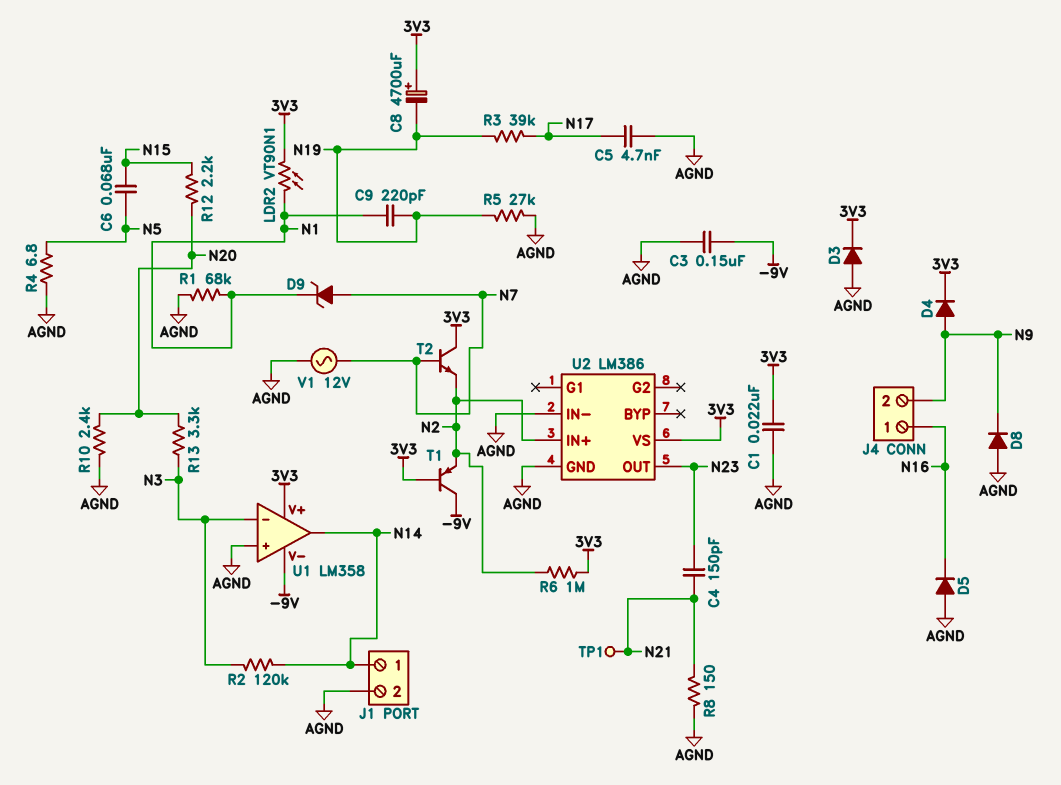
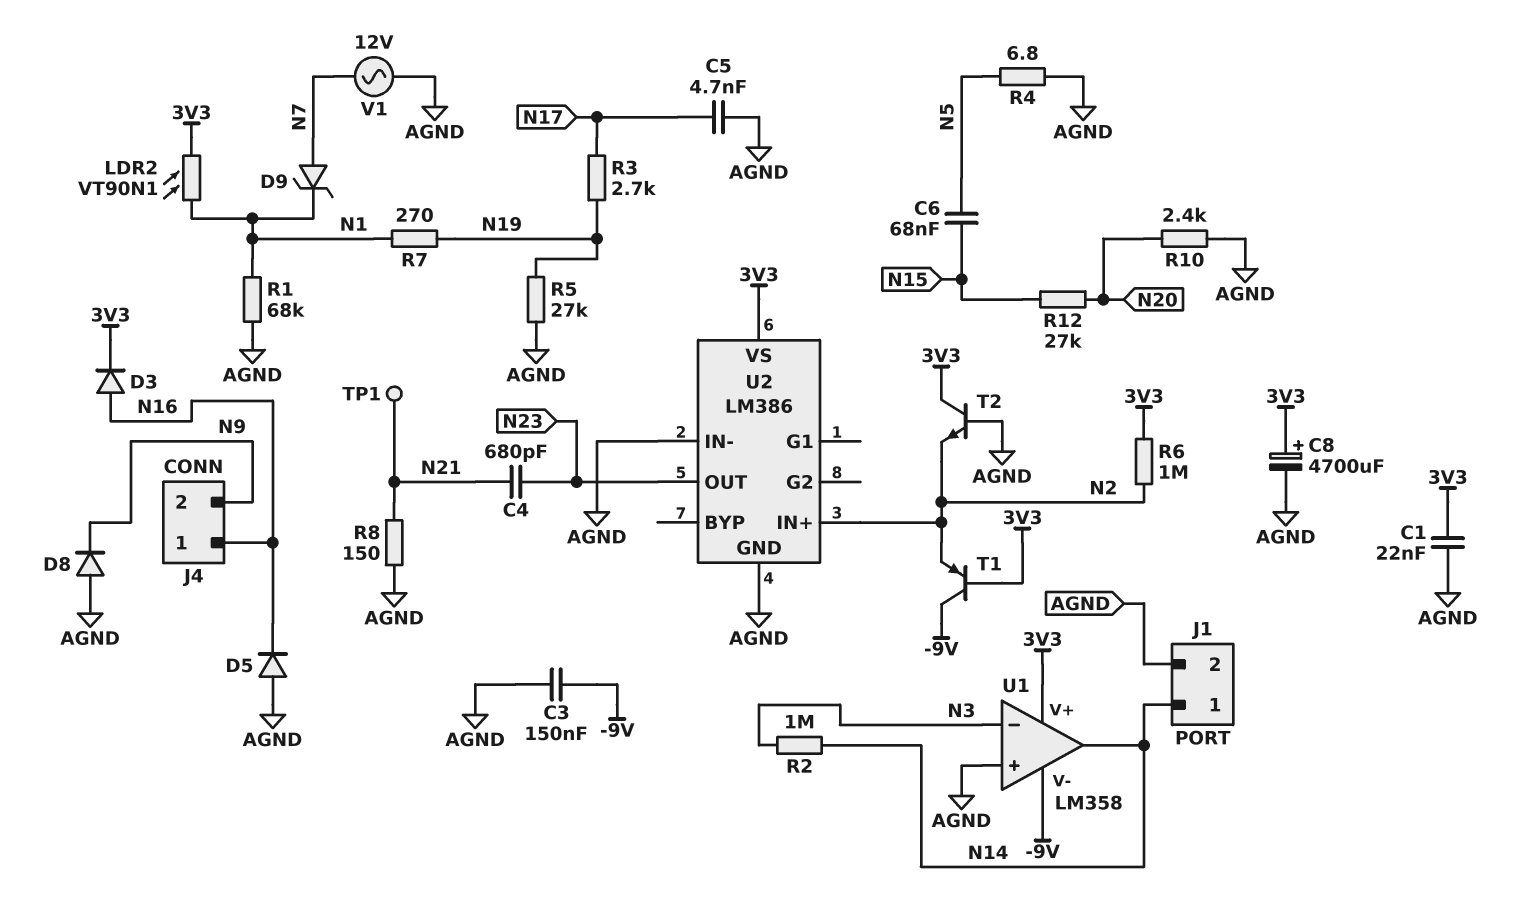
C4: 150pF (N21, N23) -> 680pF (N21, N23)
C8: 4700uF (plus 3V3, minus N19) -> 4700uF (plus 3V3, minus AGND)
C9: 220pF (N1, N19) -> none
D3: diode (A AGND, K 3V3) -> diode (A N16, K 3V3)
D4: diode (A N9, K 3V3) -> none
R2: 120k (N3, N14) -> 1M (N3, N14)
R3: 39k (N17, N19) -> 2.7k (N17, N19)
R7: none -> 270 (N1, N19)
R12: 2.2k (N15, N20) -> 27k (N15, N20)
R13: 3.3k (N3, N20) -> none
T2: NPN (B N7, C 3V3, E N2) -> NPN (B AGND, C 3V3, E N2)

